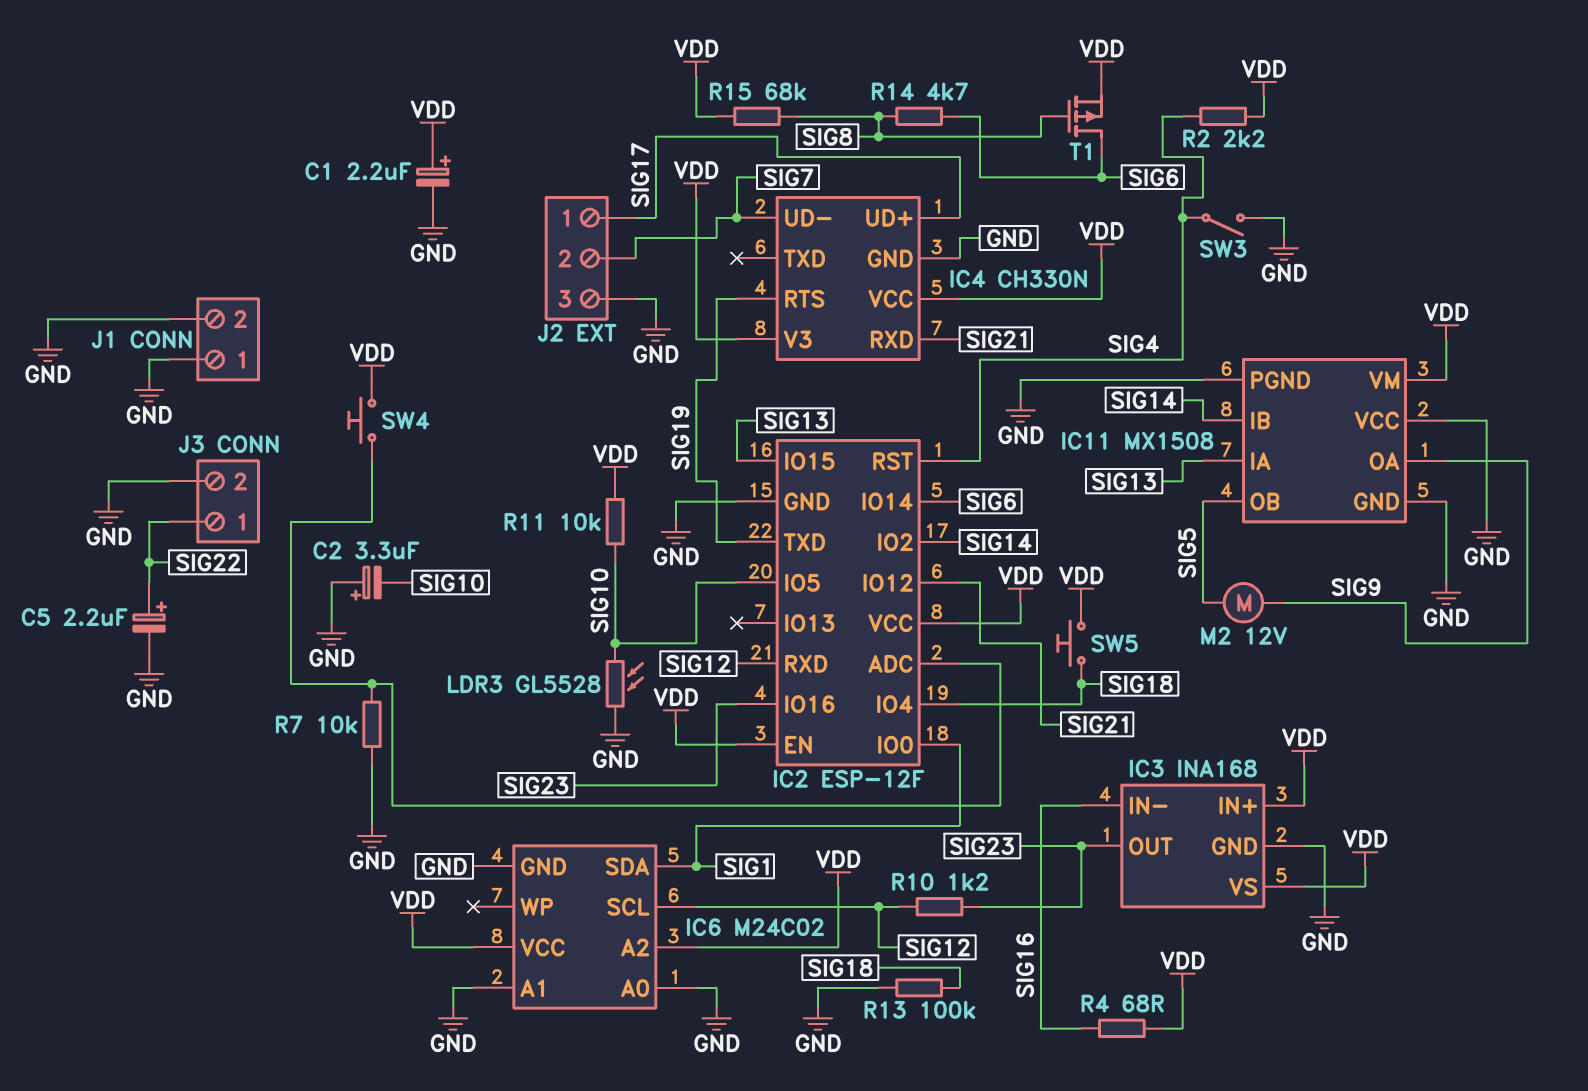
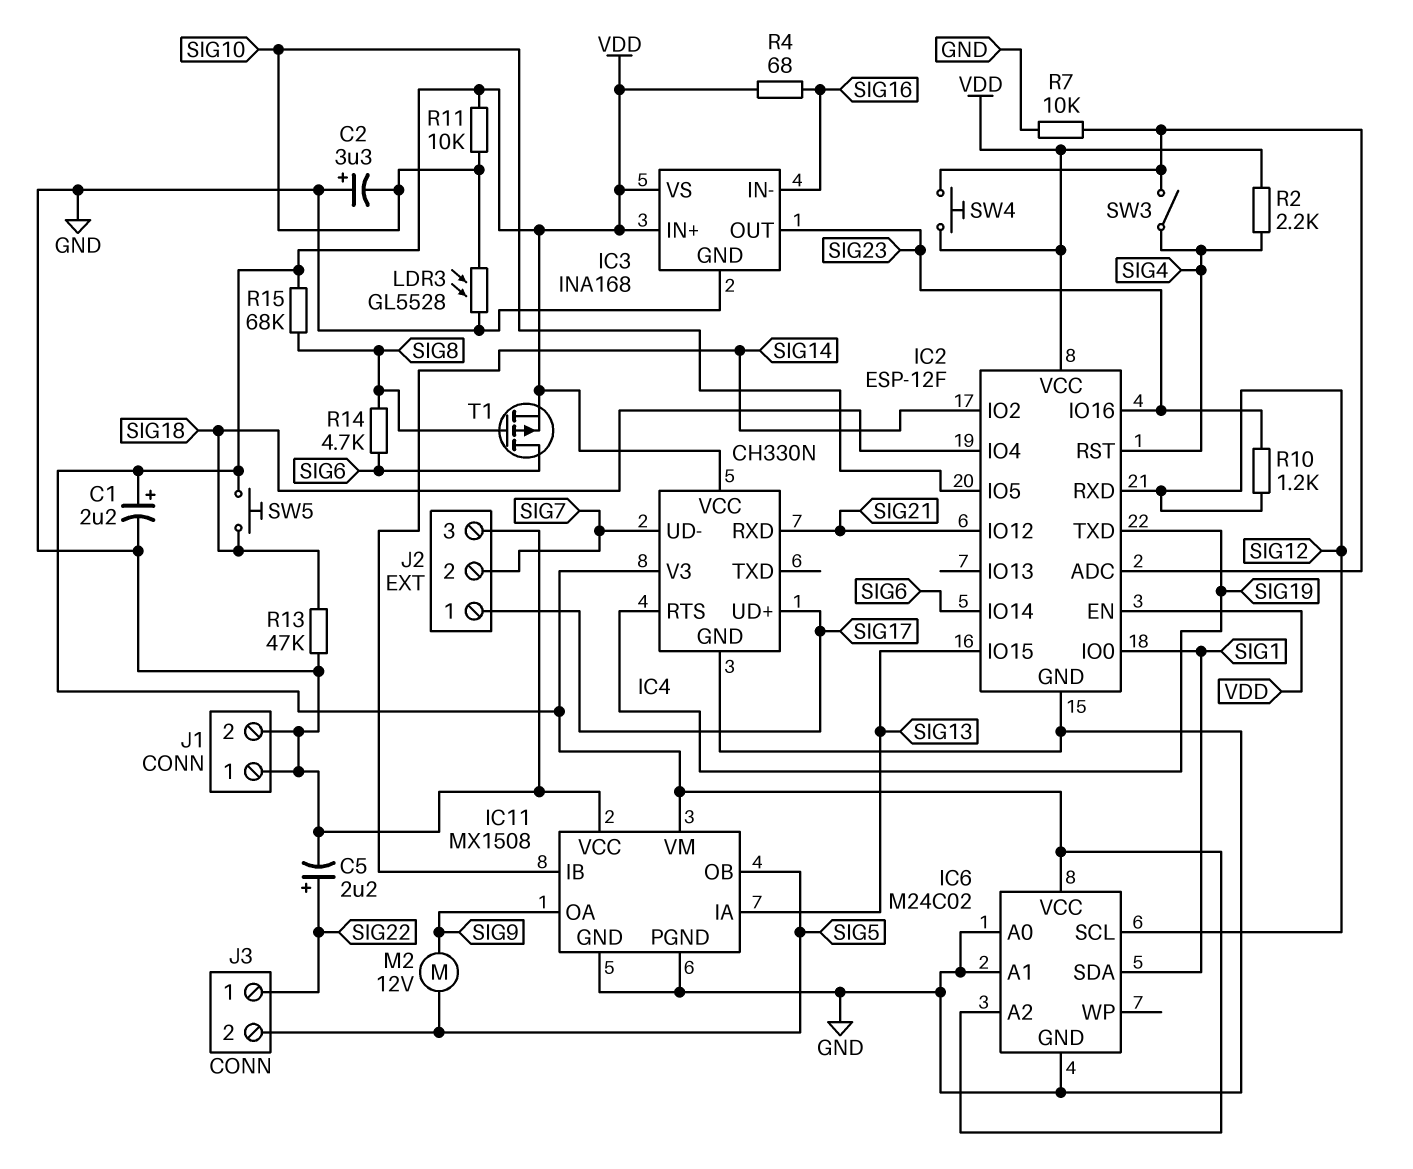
J3 pin 2: GND -> SIG5
R13: 100k (GND, SIG18) -> 47k (GND, SIG18)
SW3: switch (GND, SIG4) -> switch (IC2/ADC, SIG4)

